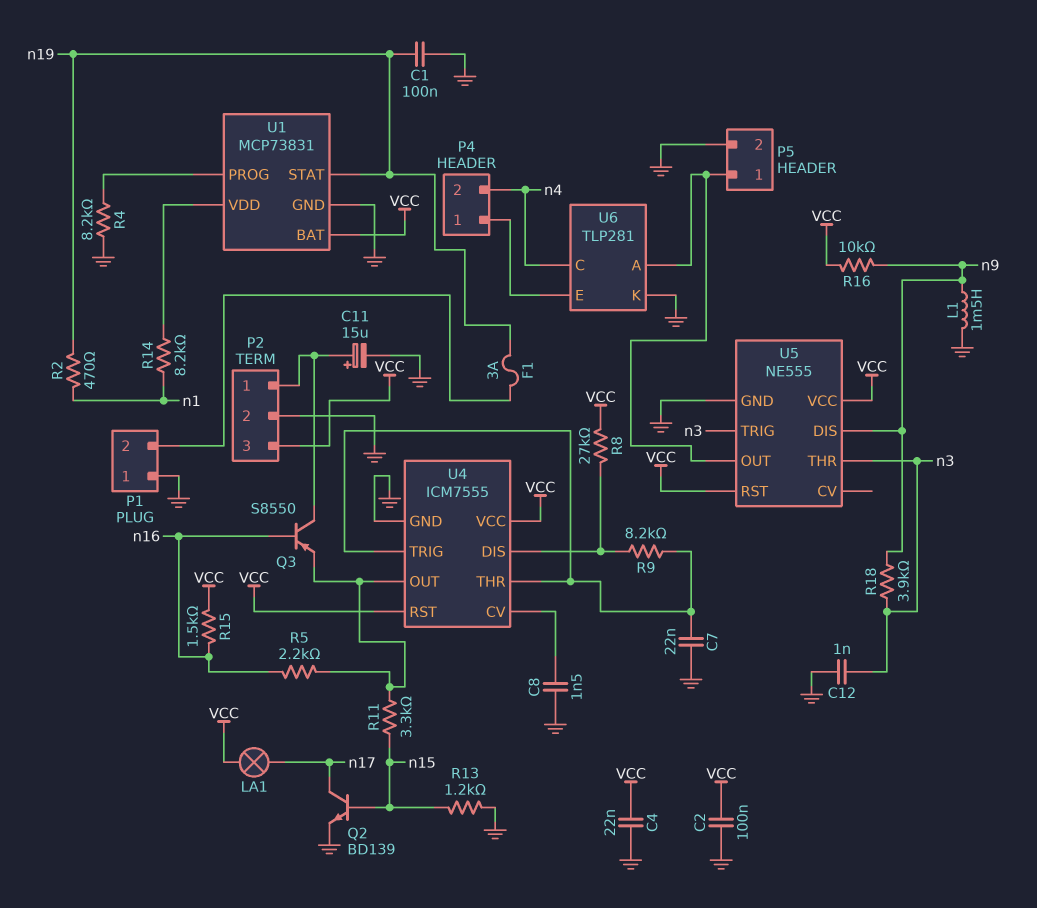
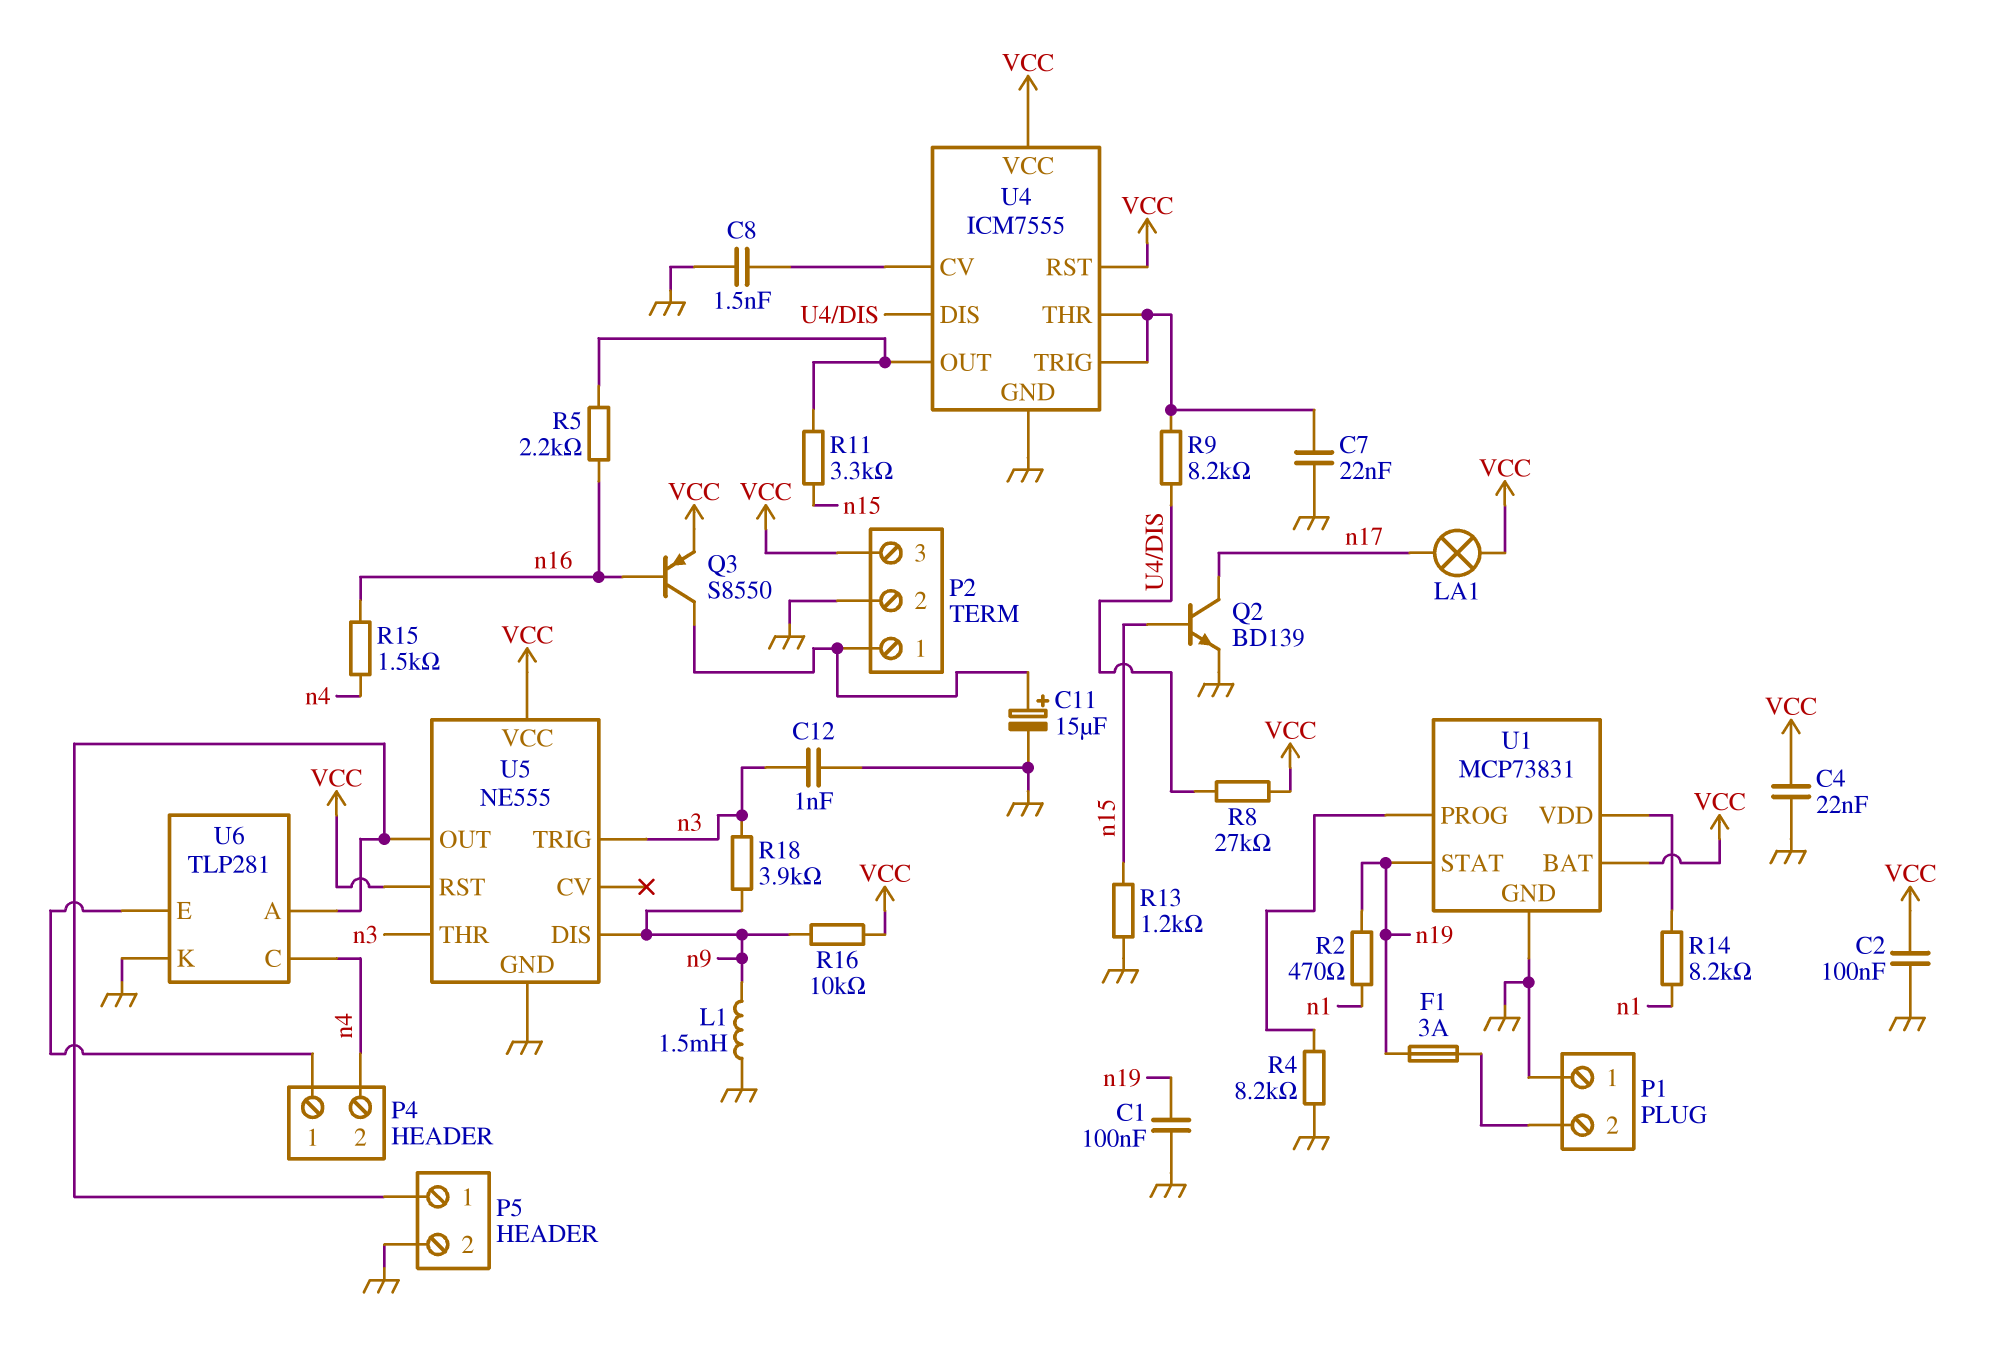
Q3: PNP S8550 (B n16, C P2/1, E U4/OUT) -> PNP S8550 (B n16, C P2/1, E VCC)
R15: 1.5k (VCC, n16) -> 1.5k (n4, n16)

